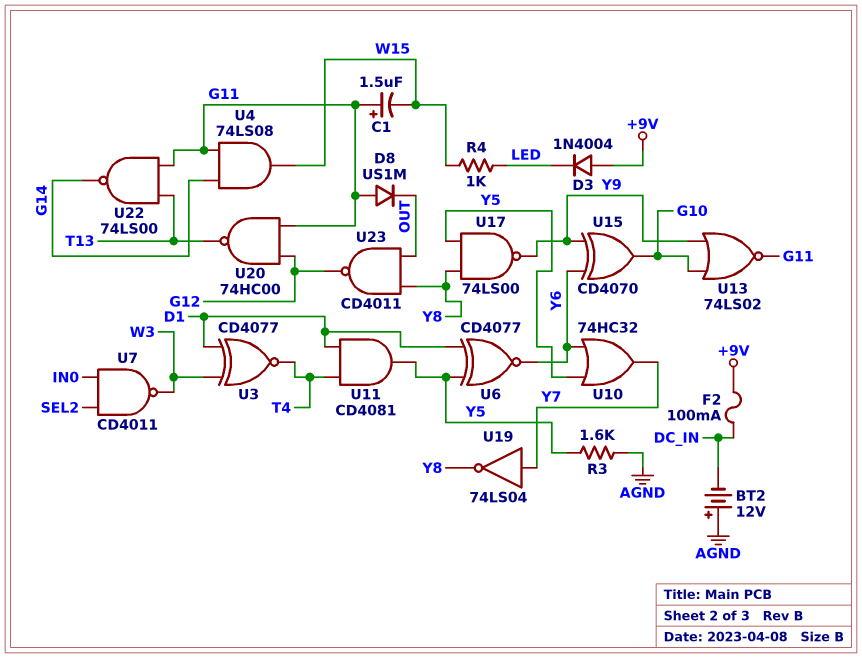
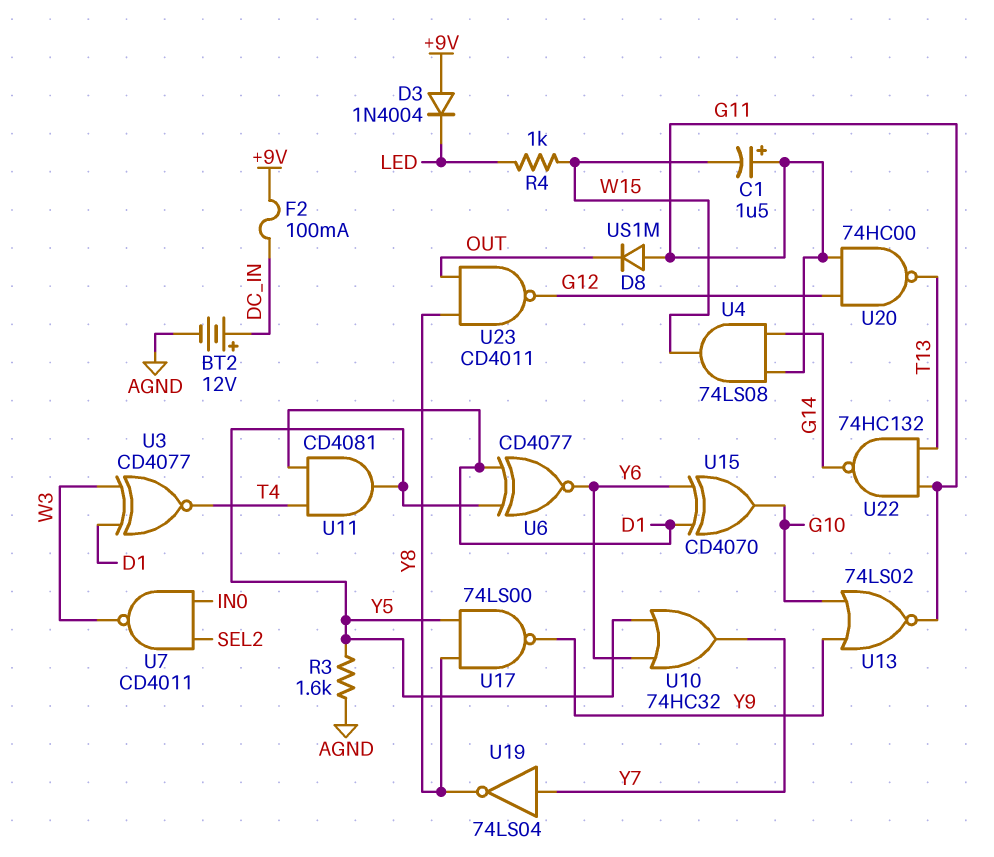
BT2: 12V (plus AGND, minus DC_IN) -> 12V (plus DC_IN, minus AGND)
U15: XOR CD4070 (in Y6, in Y9, out G10) -> XOR CD4070 (in D1, in Y6, out G10)
U22: NAND 74LS00 (in G11, in T13, out G14) -> NAND 74HC132 (in G11, in T13, out G14)

